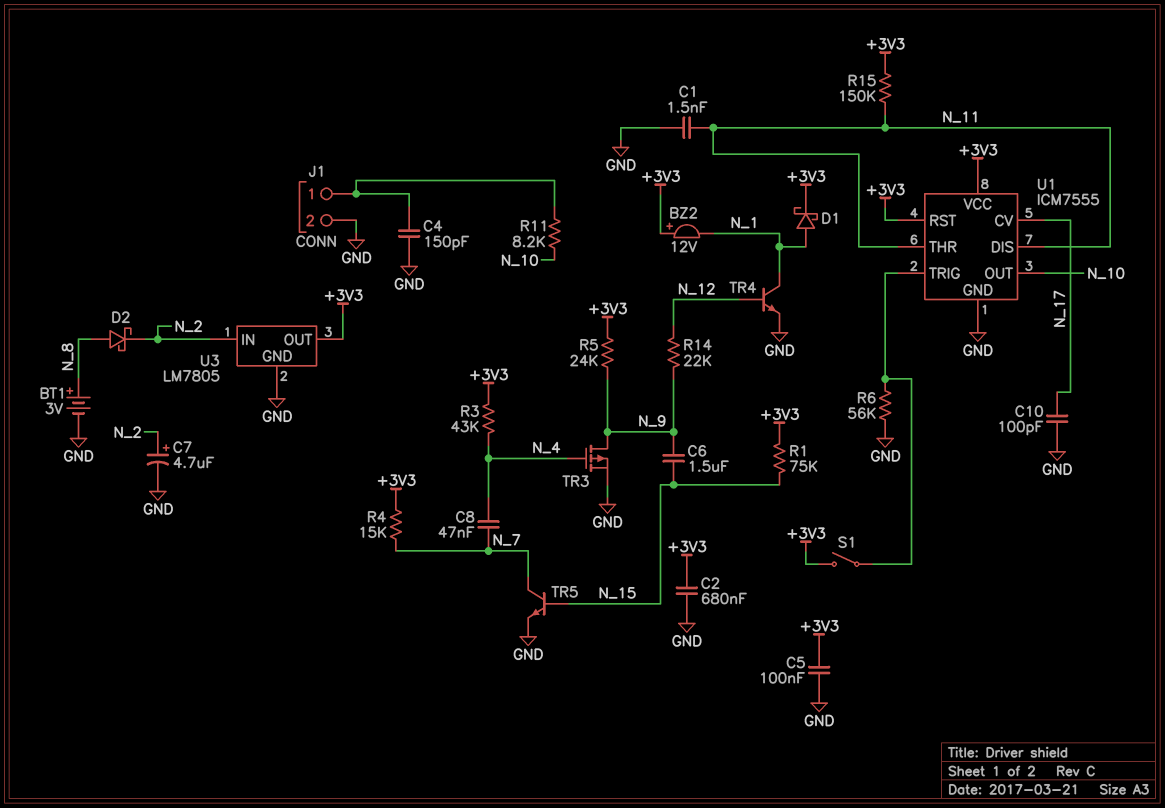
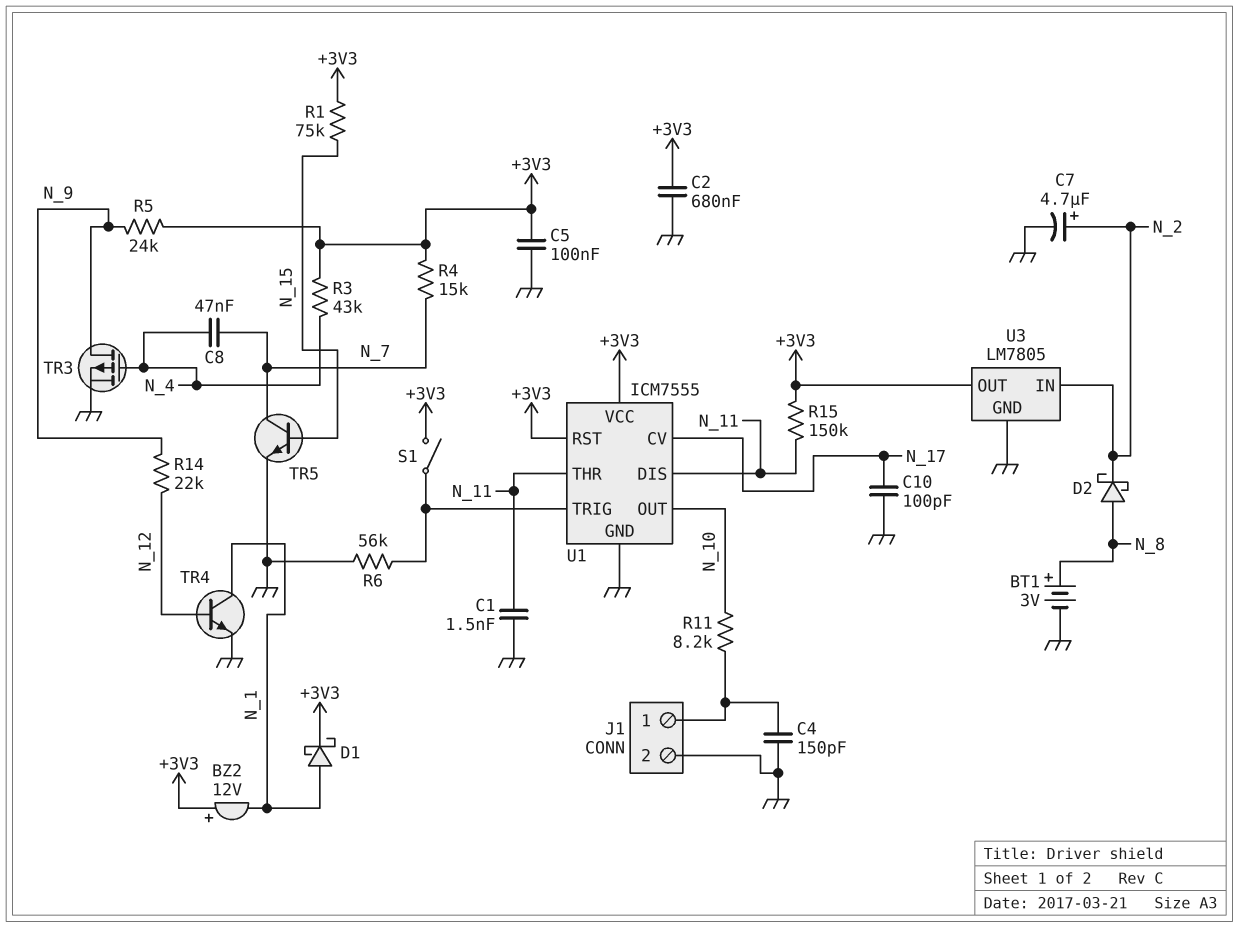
C6: 1.5uF (N_9, N_15) -> none

